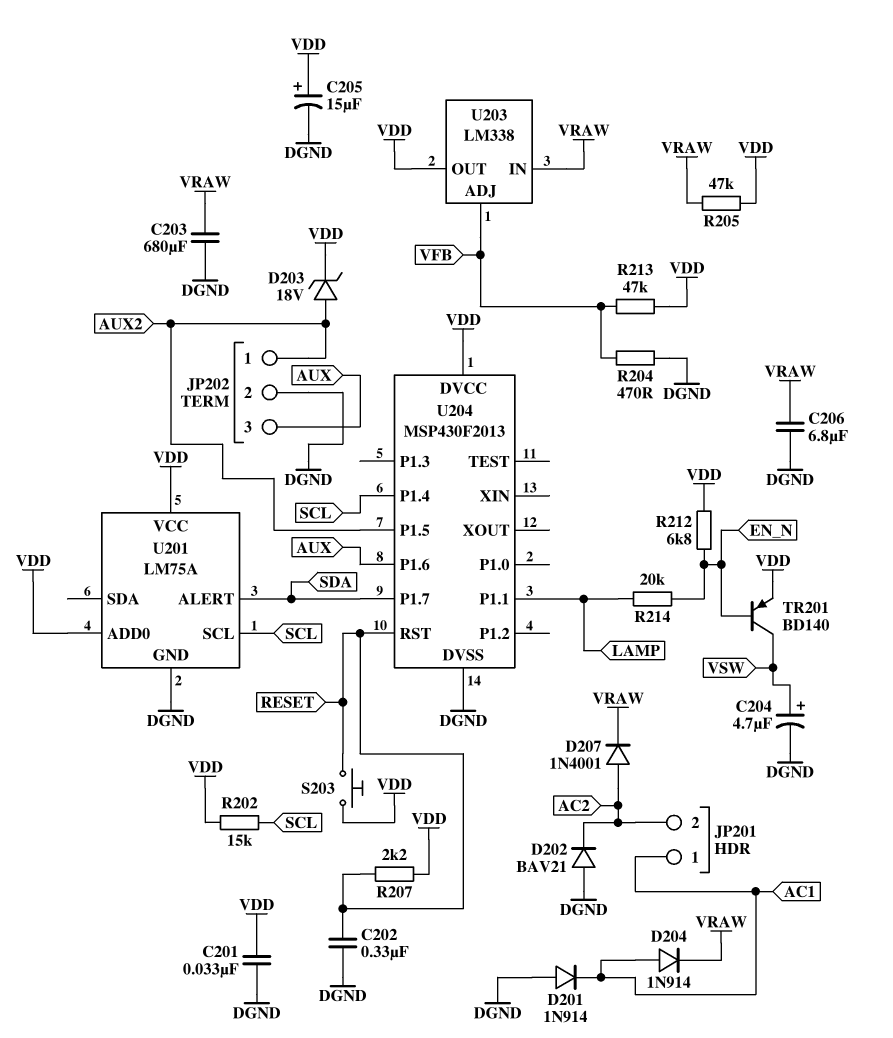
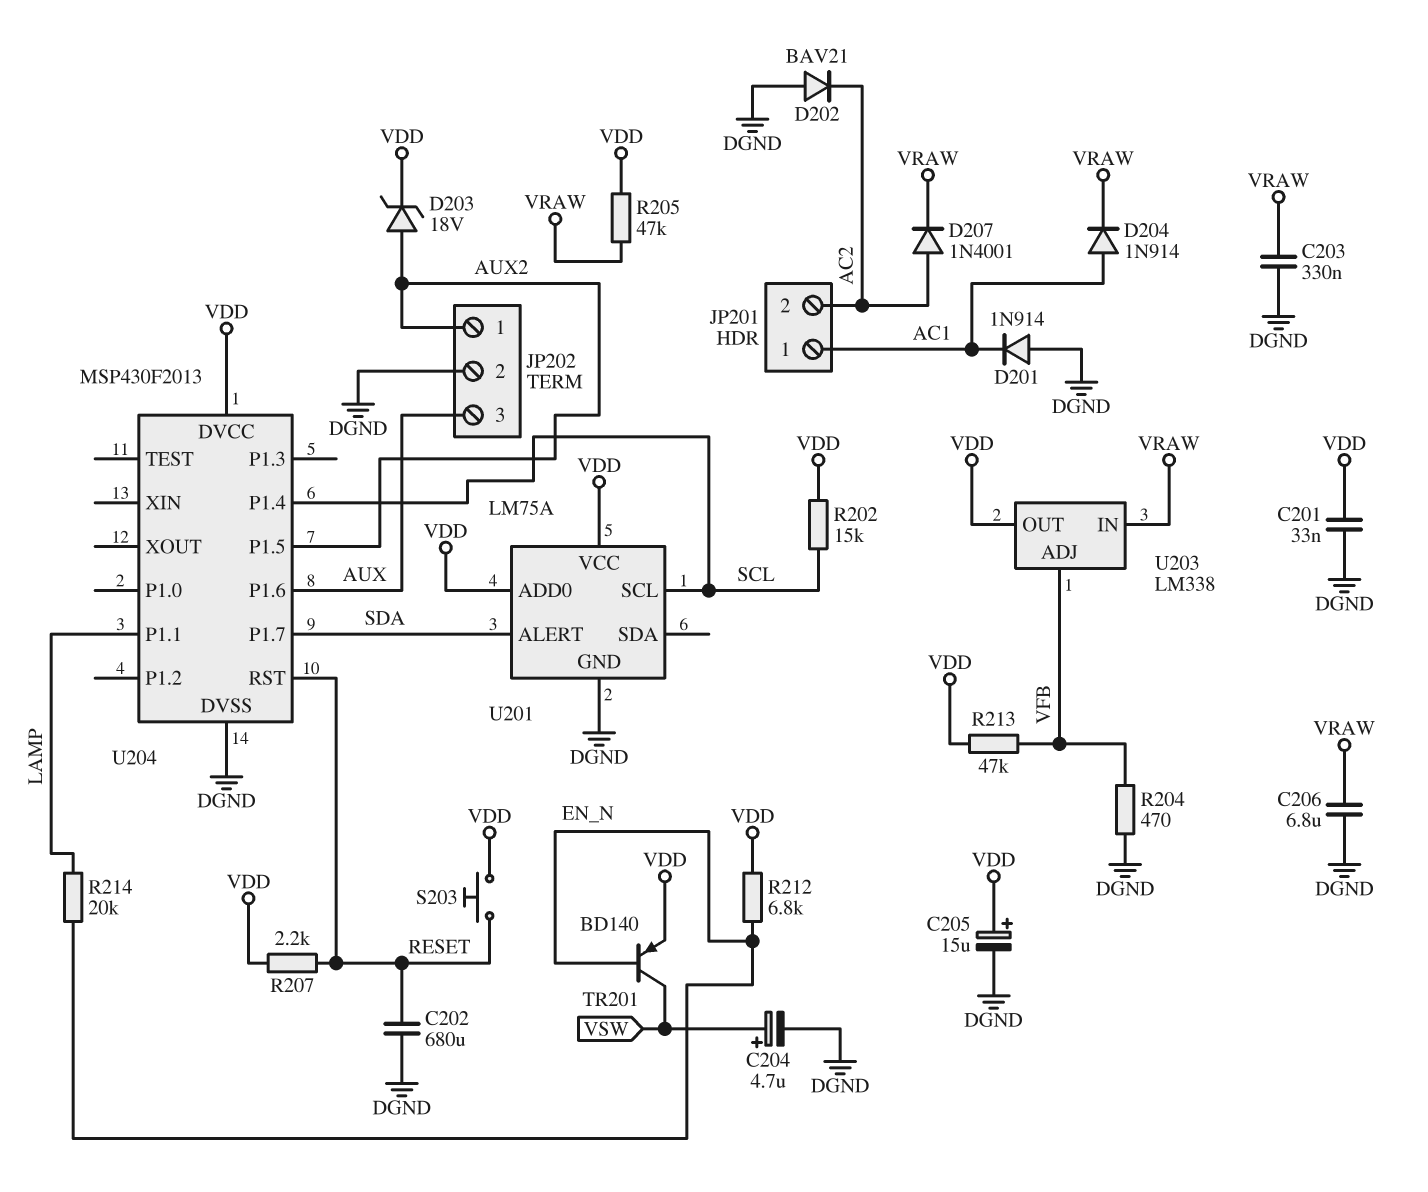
C202: 330nF (DGND, RESET) -> 680uF (DGND, RESET)
C203: 680uF (DGND, VRAW) -> 330nF (DGND, VRAW)

